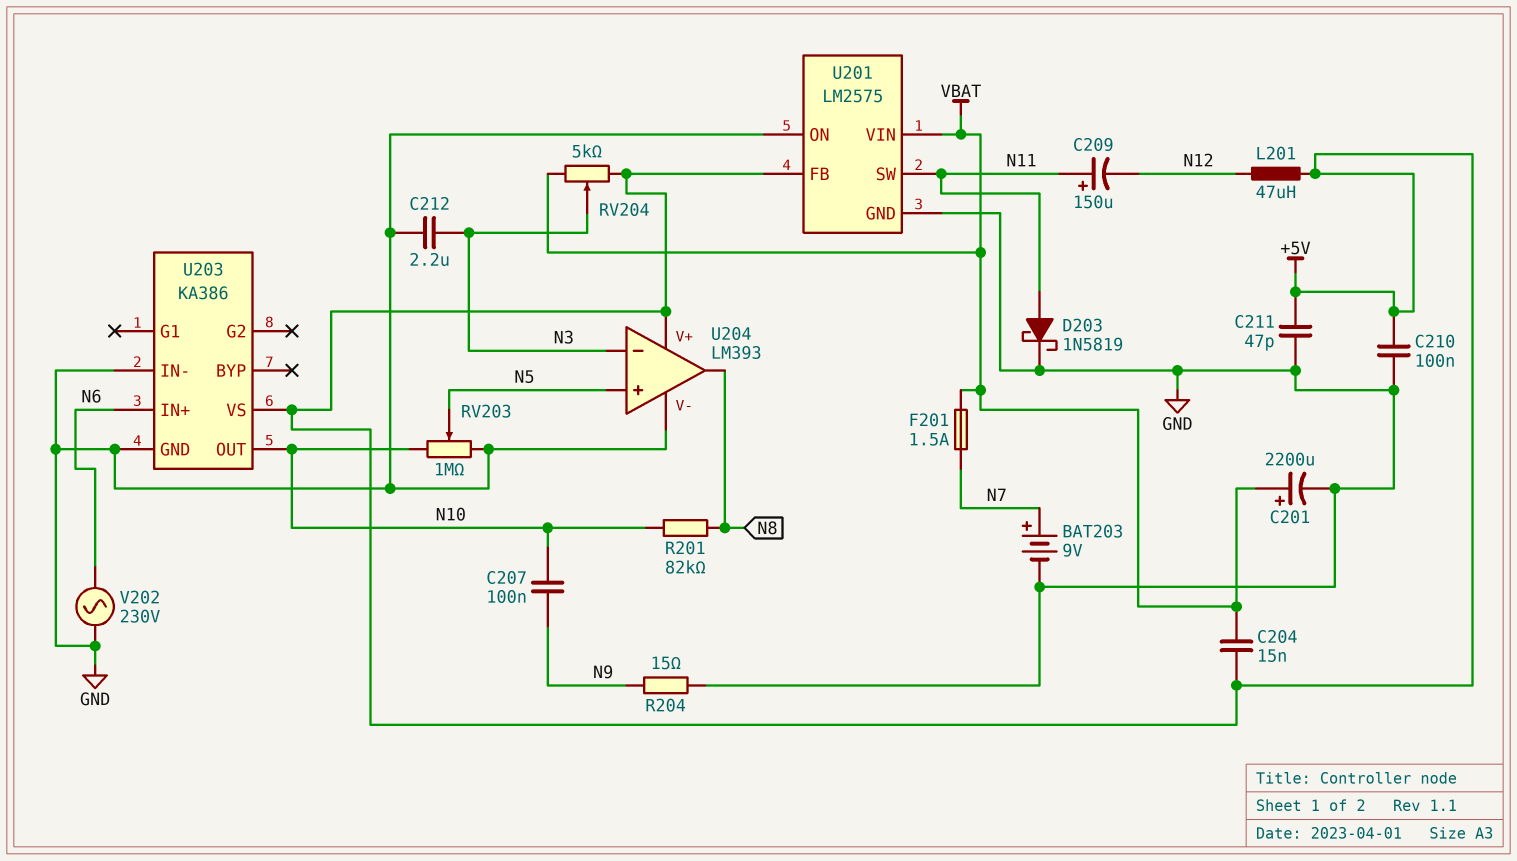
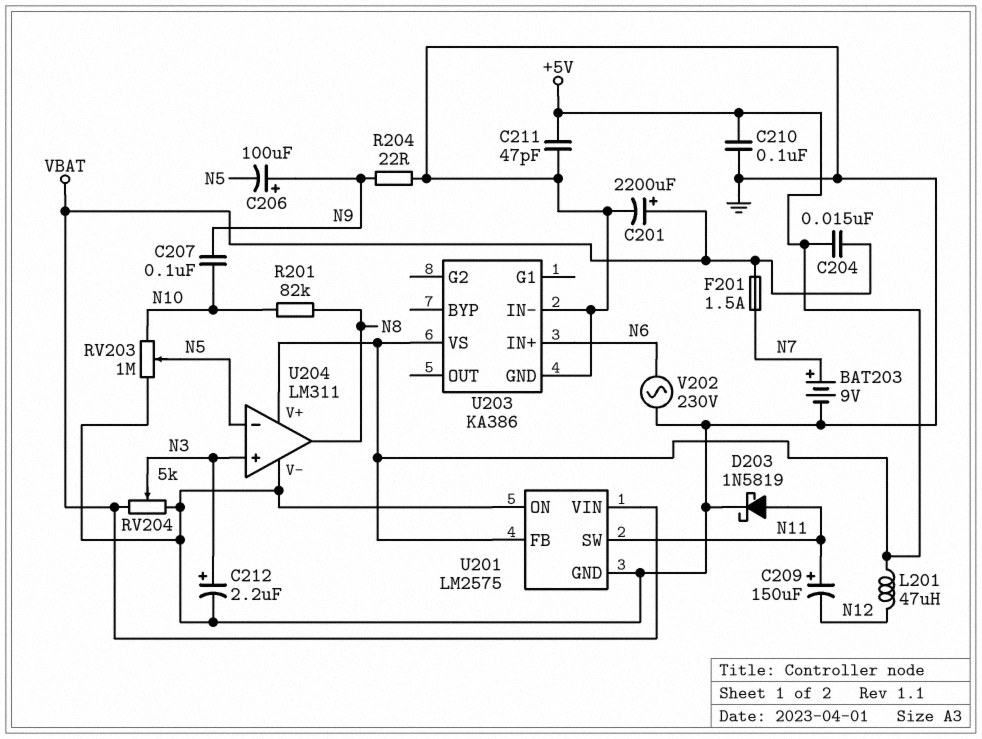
C206: none -> 100uF (plus N9, minus N5)
C212: 2.2uF (GND, N3) -> 2.2uF (plus N3, minus GND)
R204: 15 (GND, N9) -> 22 (GND, N9)
RV204: 5k (+5V, VBAT, wiper N3) -> 5k (GND, VBAT, wiper N3)
U203 pin OUT: N10 -> none
U204: LM393 -> LM311
U204 pin in+: N5 -> N3
U204 pin in-: N3 -> N5

